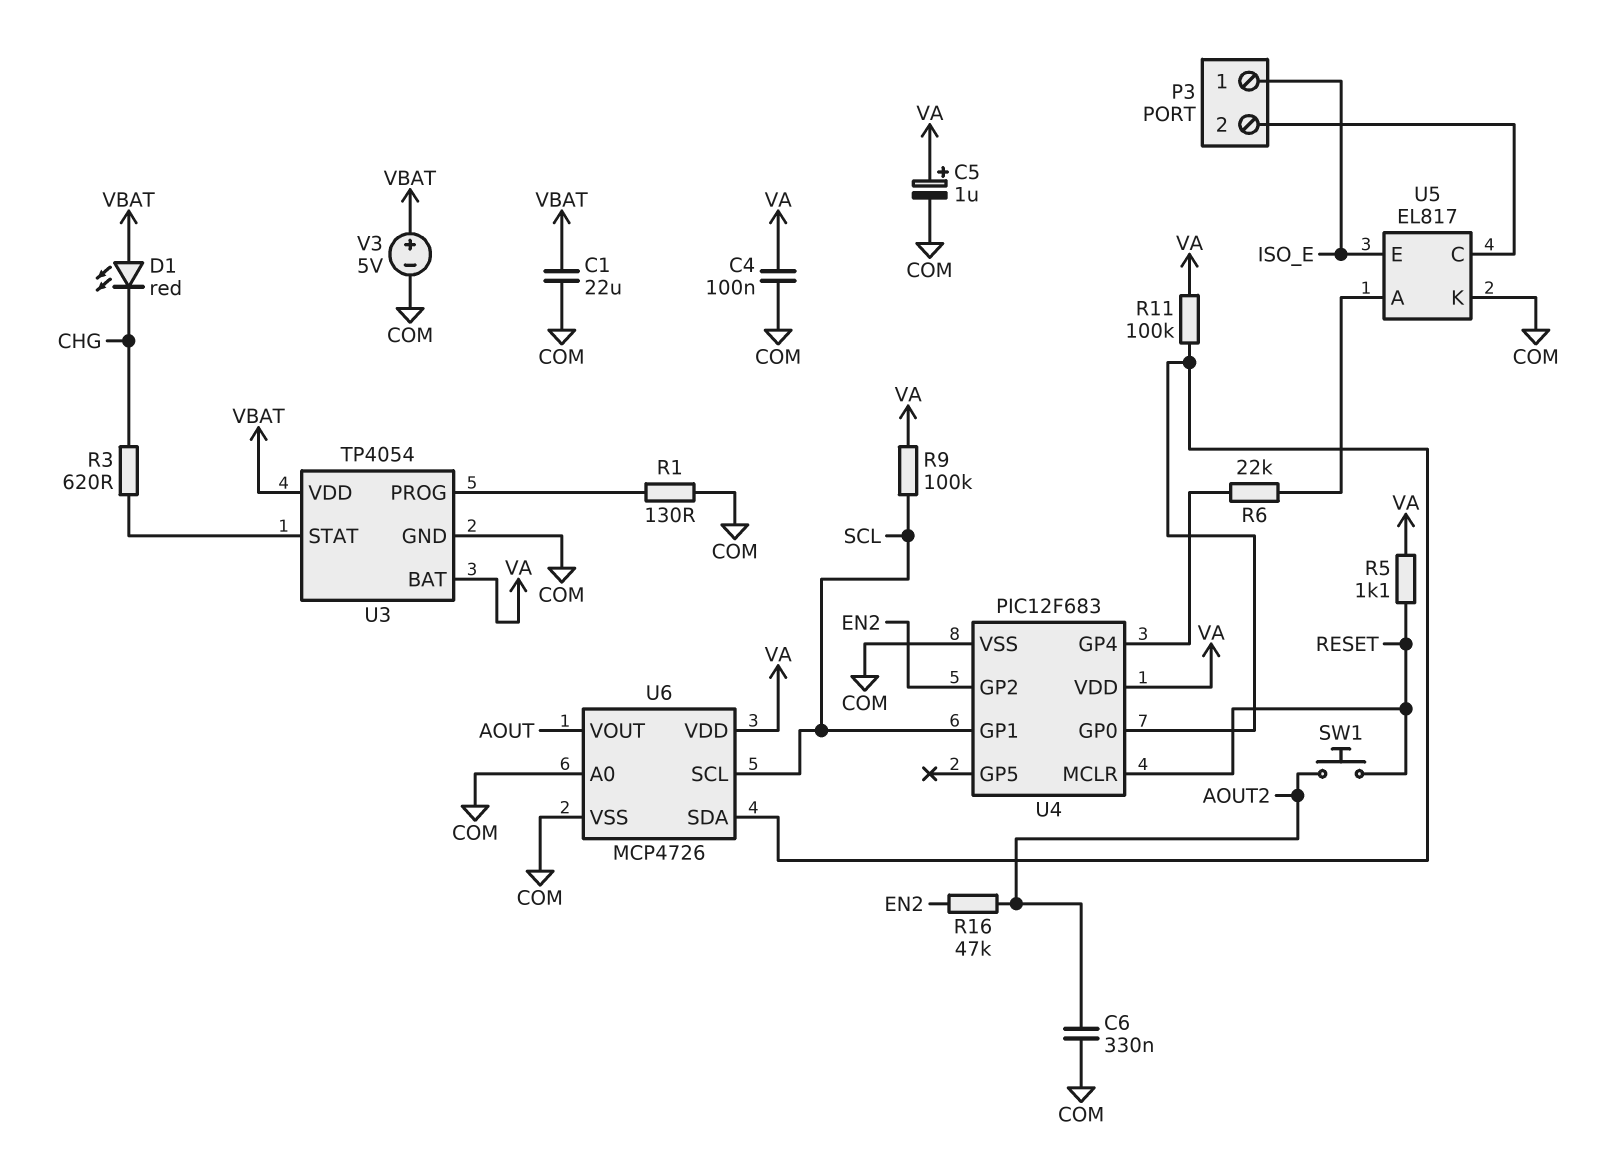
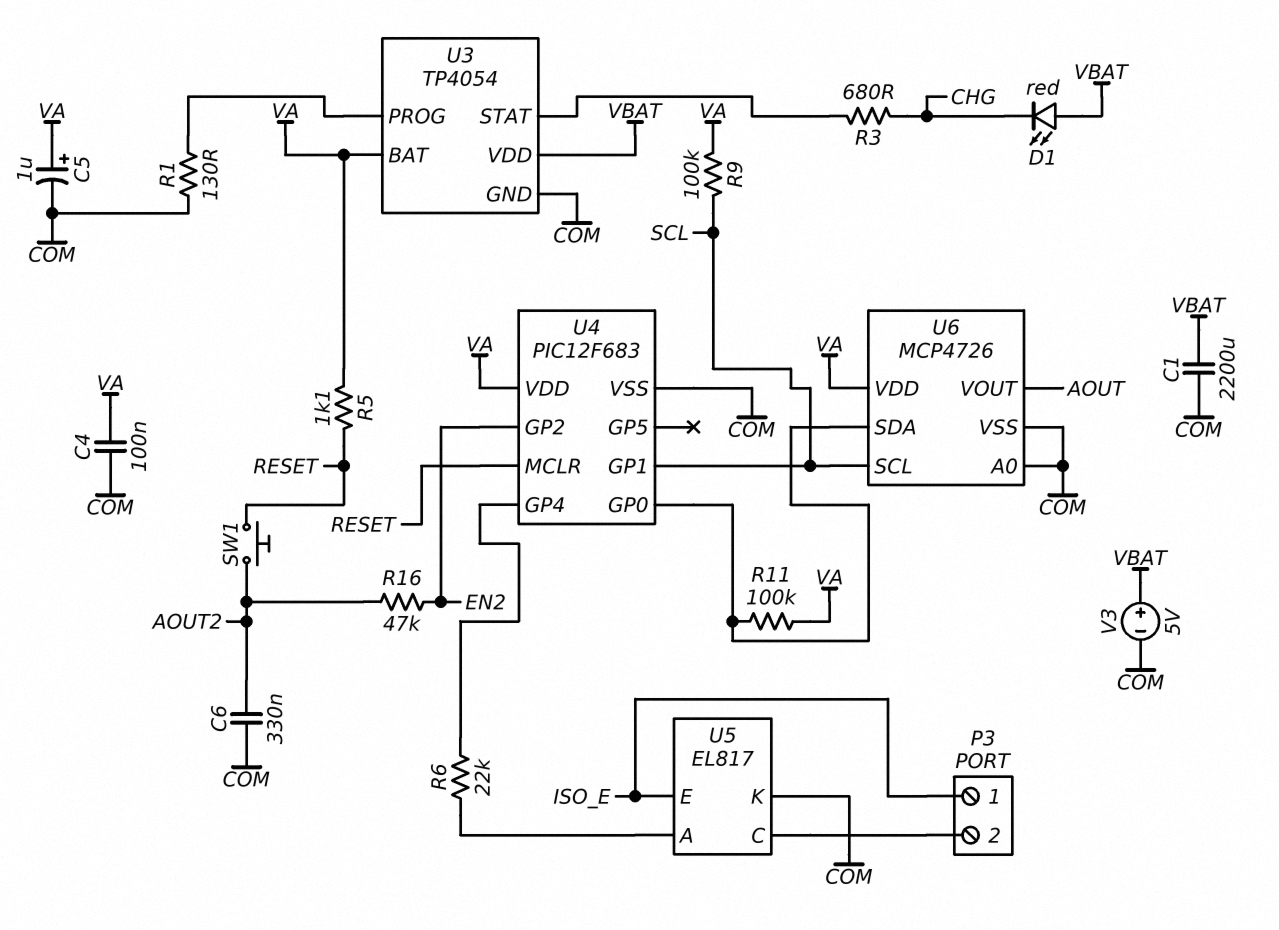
C1: 22uF (COM, VBAT) -> 2200uF (COM, VBAT)
R3: 620 (CHG, U3/STAT) -> 680 (CHG, U3/STAT)

